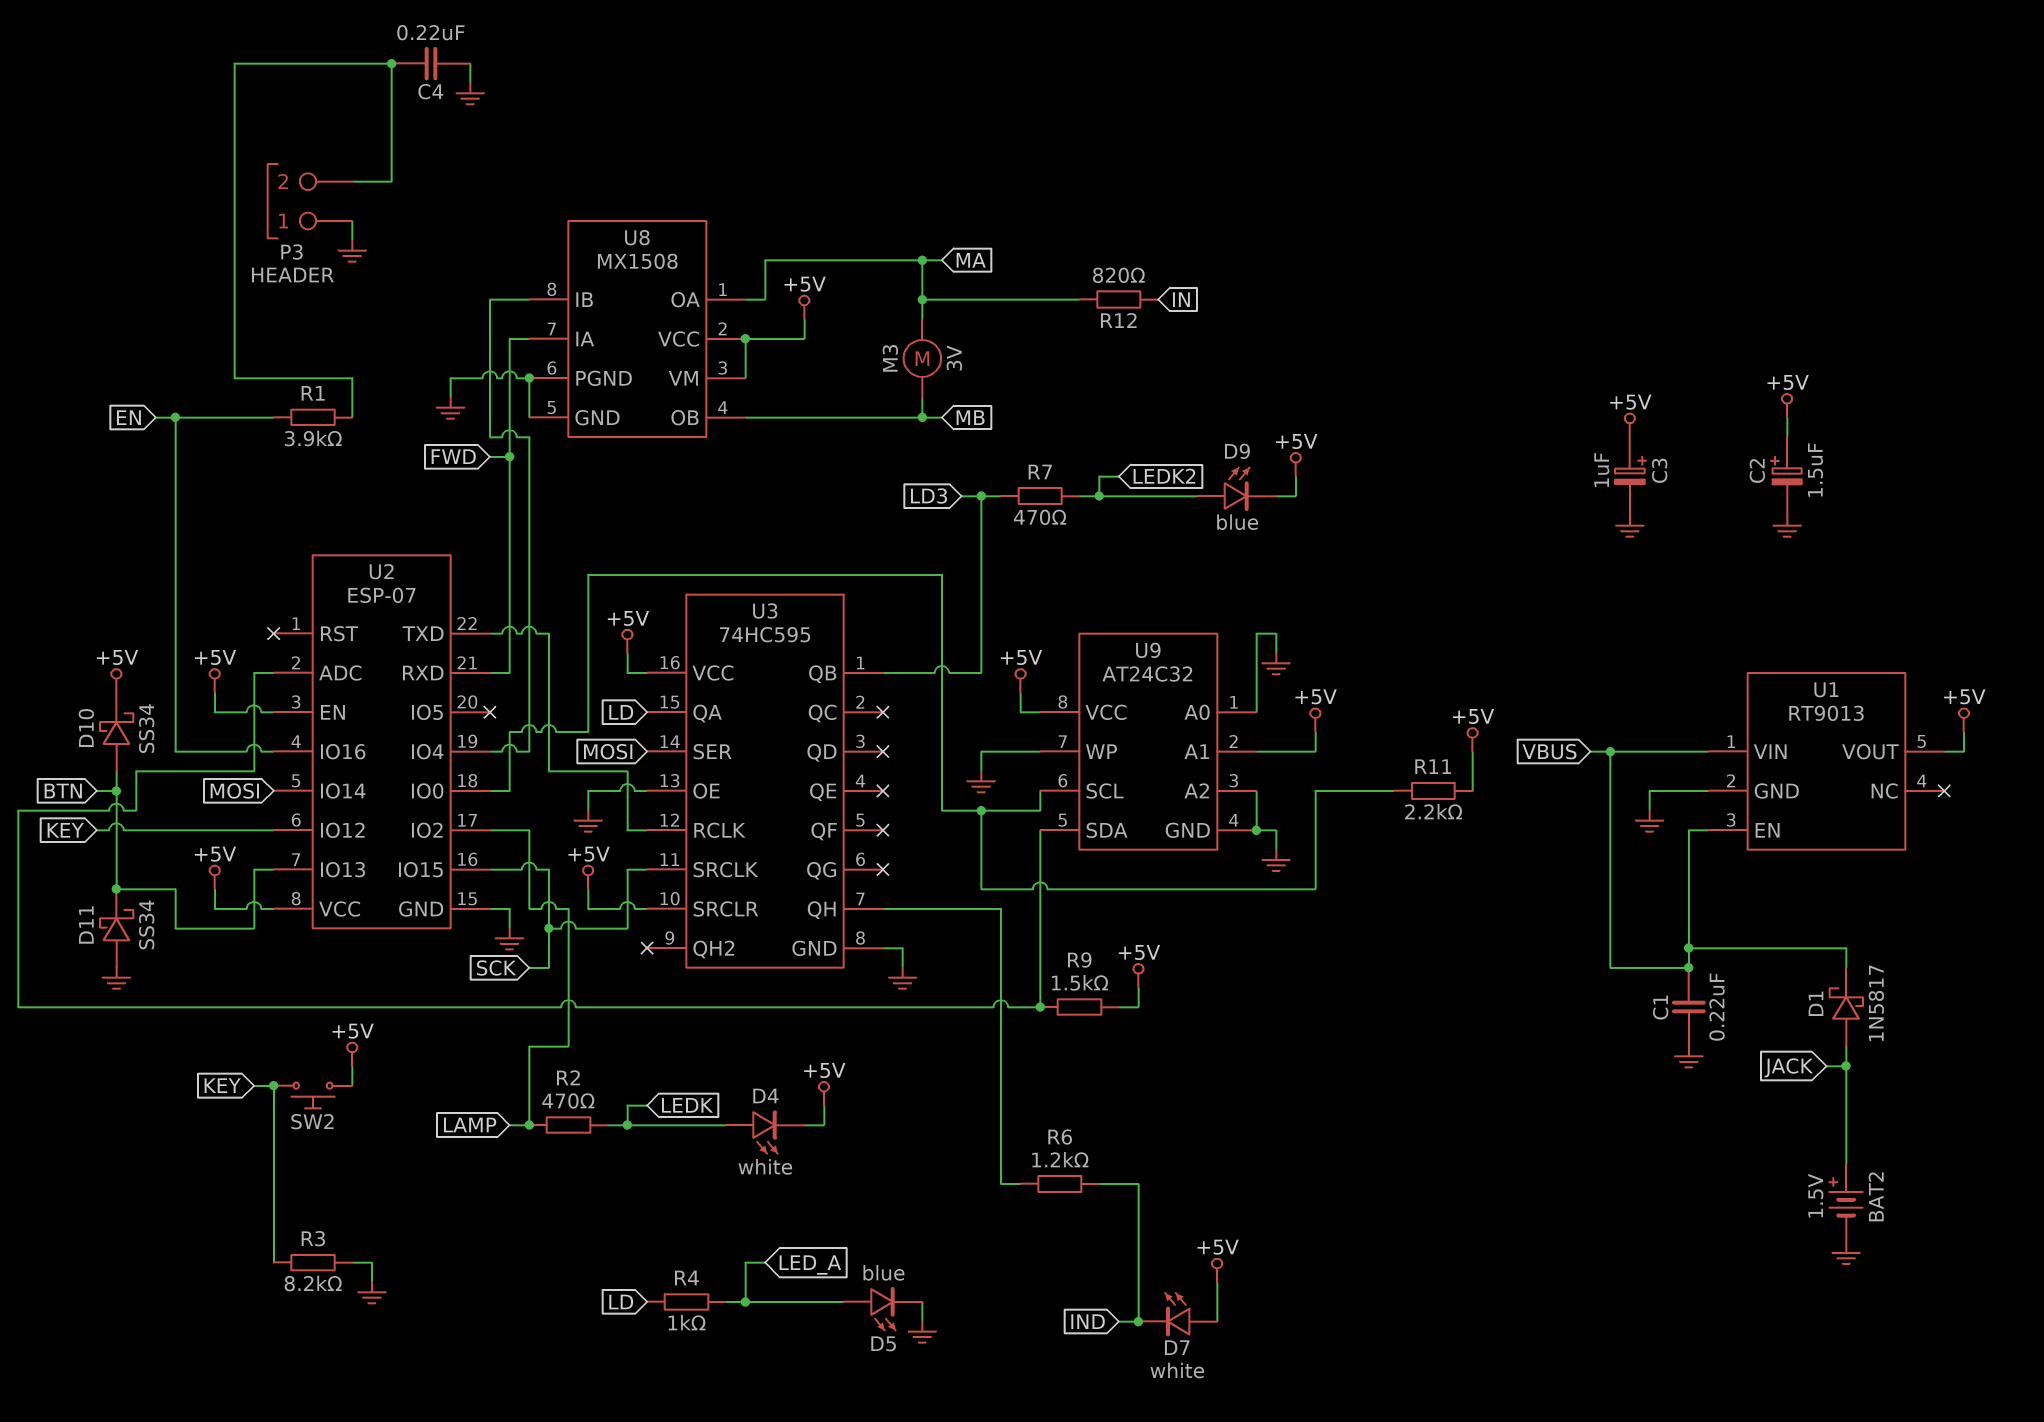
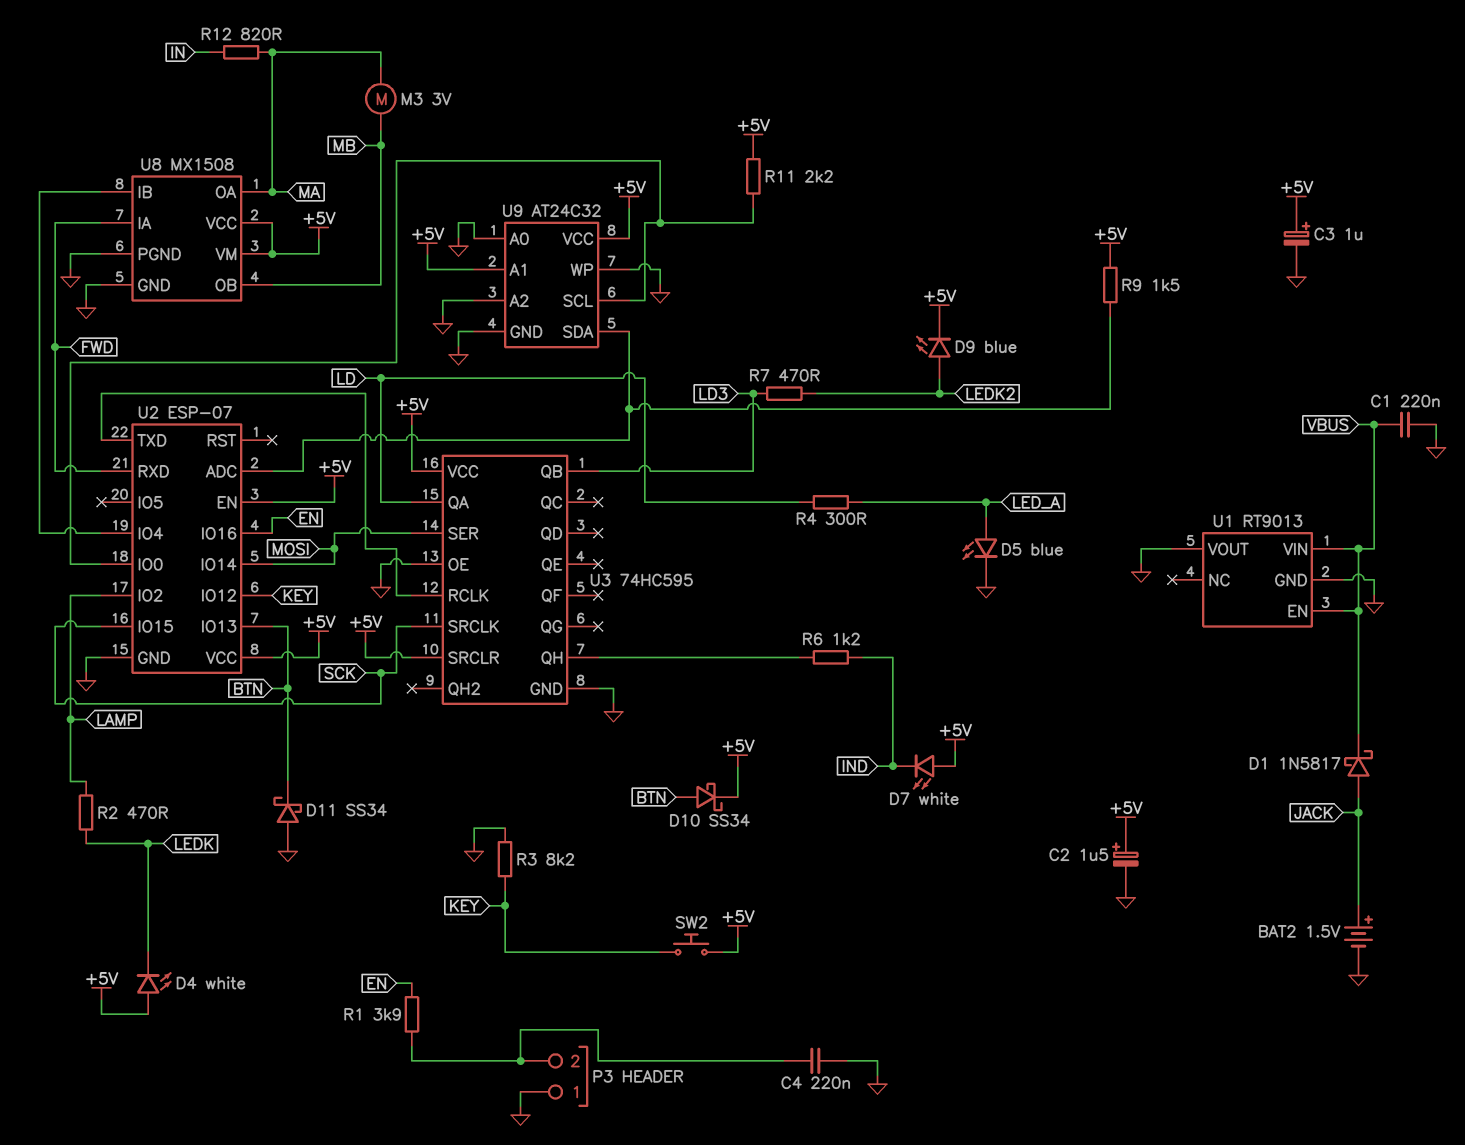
D4: LED white (A LEDK, K +5V) -> LED white (A +5V, K LEDK)
R4: 1k (LD, LED_A) -> 300 (LD, LED_A)
U1 pin VOUT: +5V -> GND

